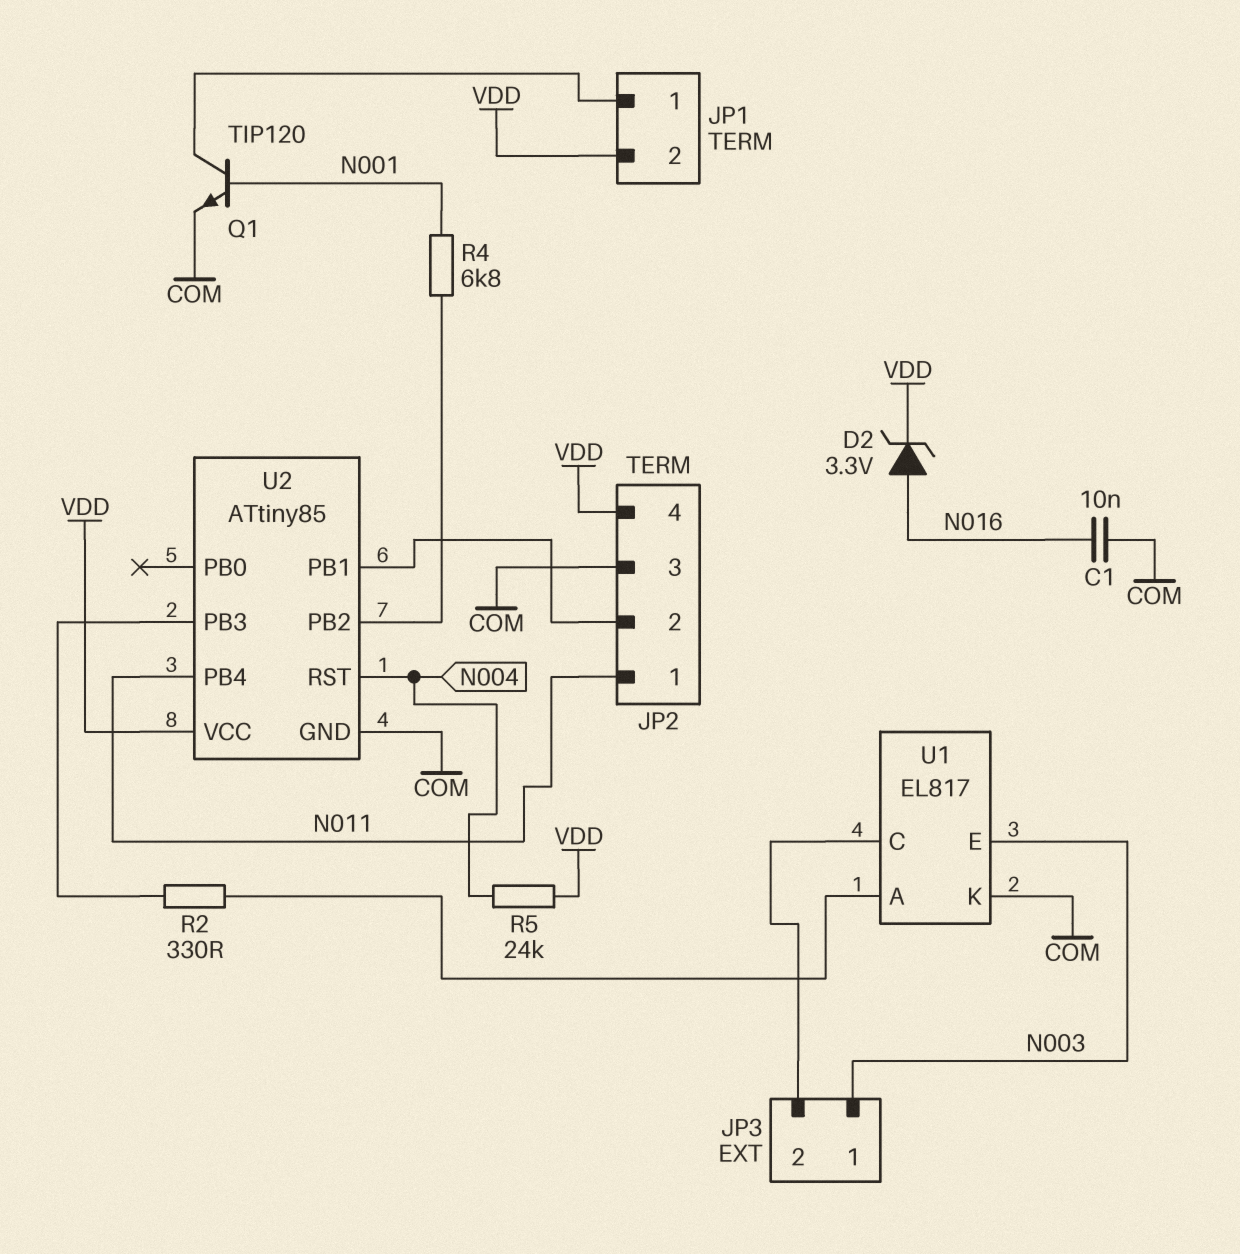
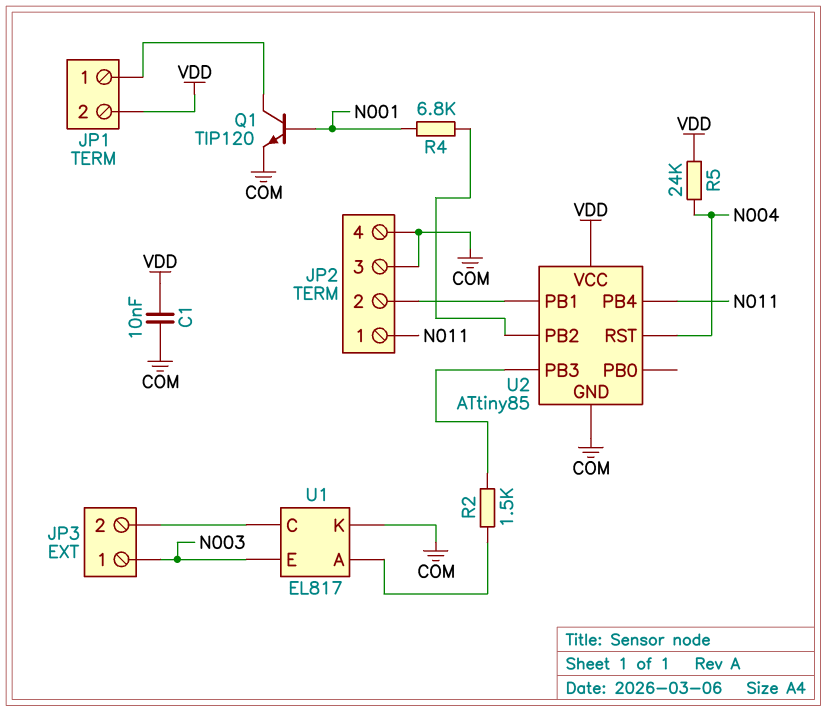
C1: 10nF (COM, N016) -> 10nF (COM, VDD)
D2: zener 3.3V (A N016, K VDD) -> none
JP2 pin 4: VDD -> COM
R2: 330 (U1/A, U2/PB3) -> 1.5k (U1/A, U2/PB3)

